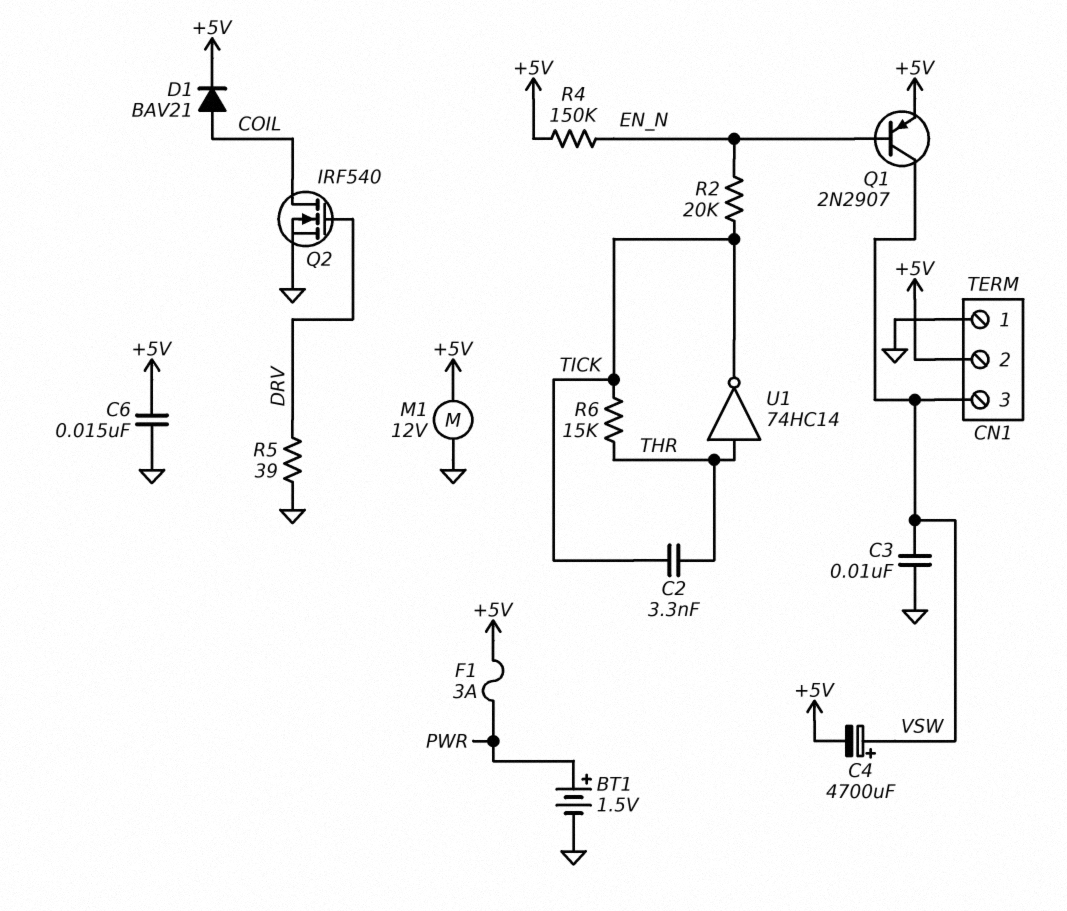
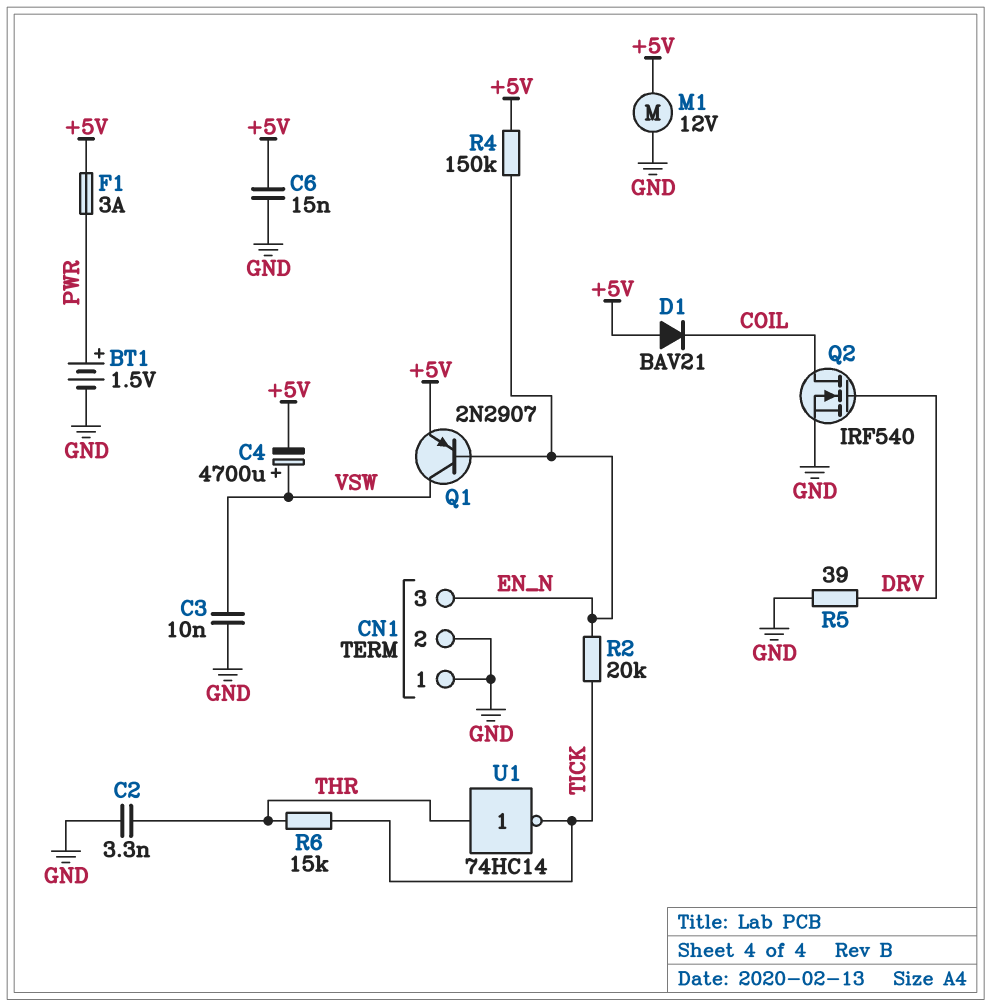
C2: 3.3nF (THR, TICK) -> 3.3nF (GND, THR)
CN1 pin 2: +5V -> GND
CN1 pin 3: VSW -> EN_N
D1: diode BAV21 (A COIL, K +5V) -> diode BAV21 (A +5V, K COIL)

